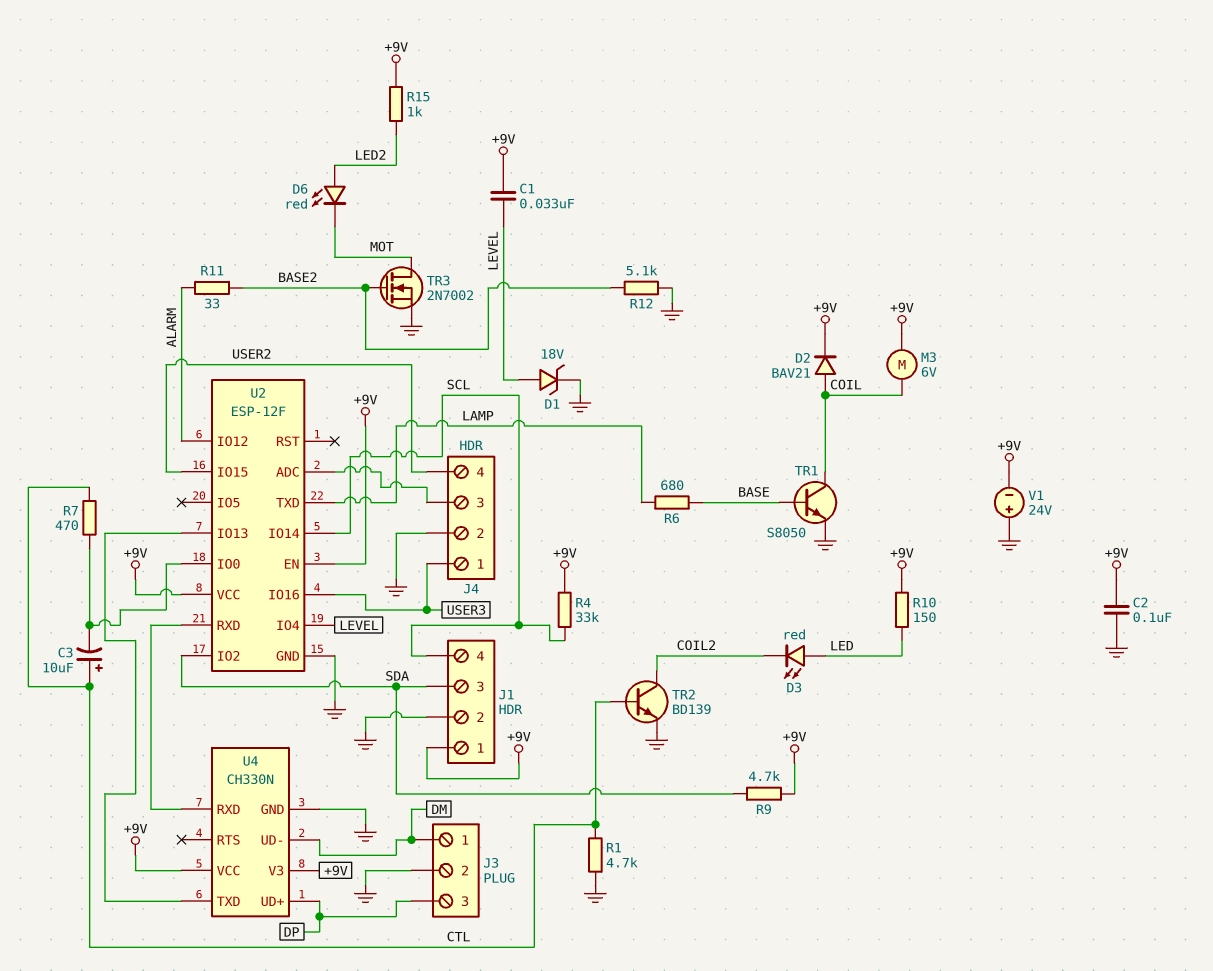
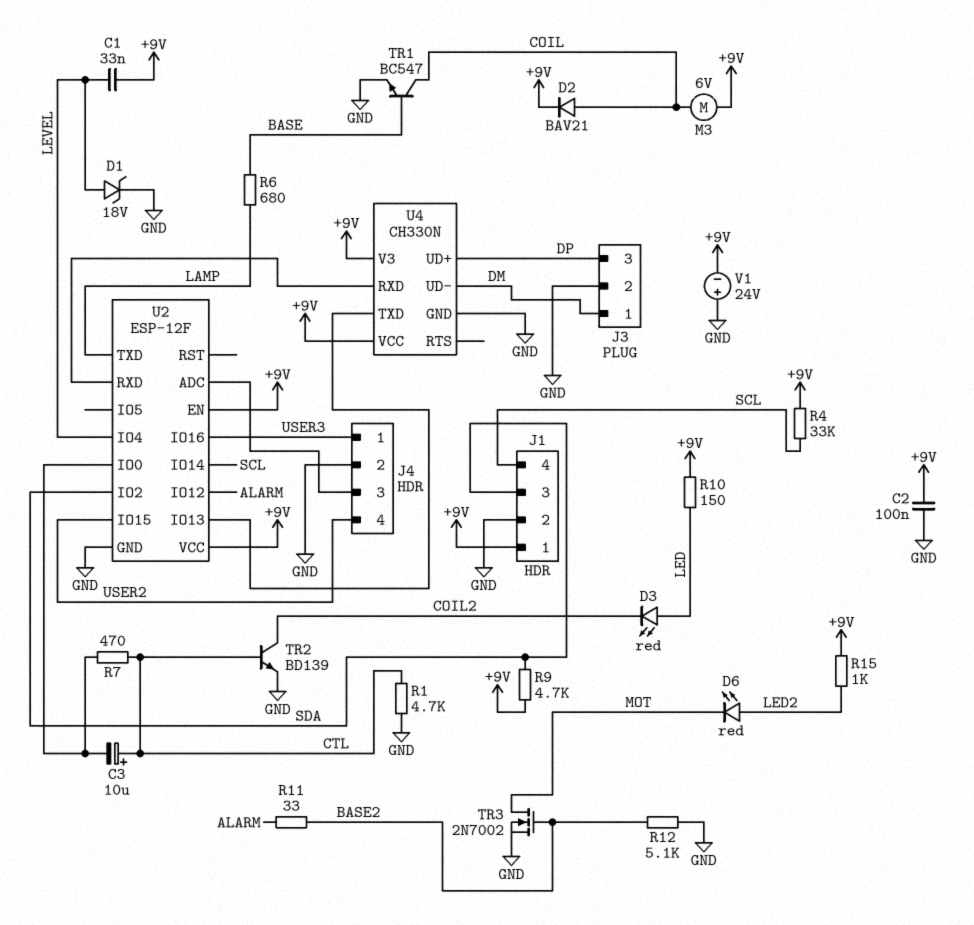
TR1: NPN S8050 (B BASE, C COIL, E GND) -> NPN BC547 (B BASE, C COIL, E GND)

